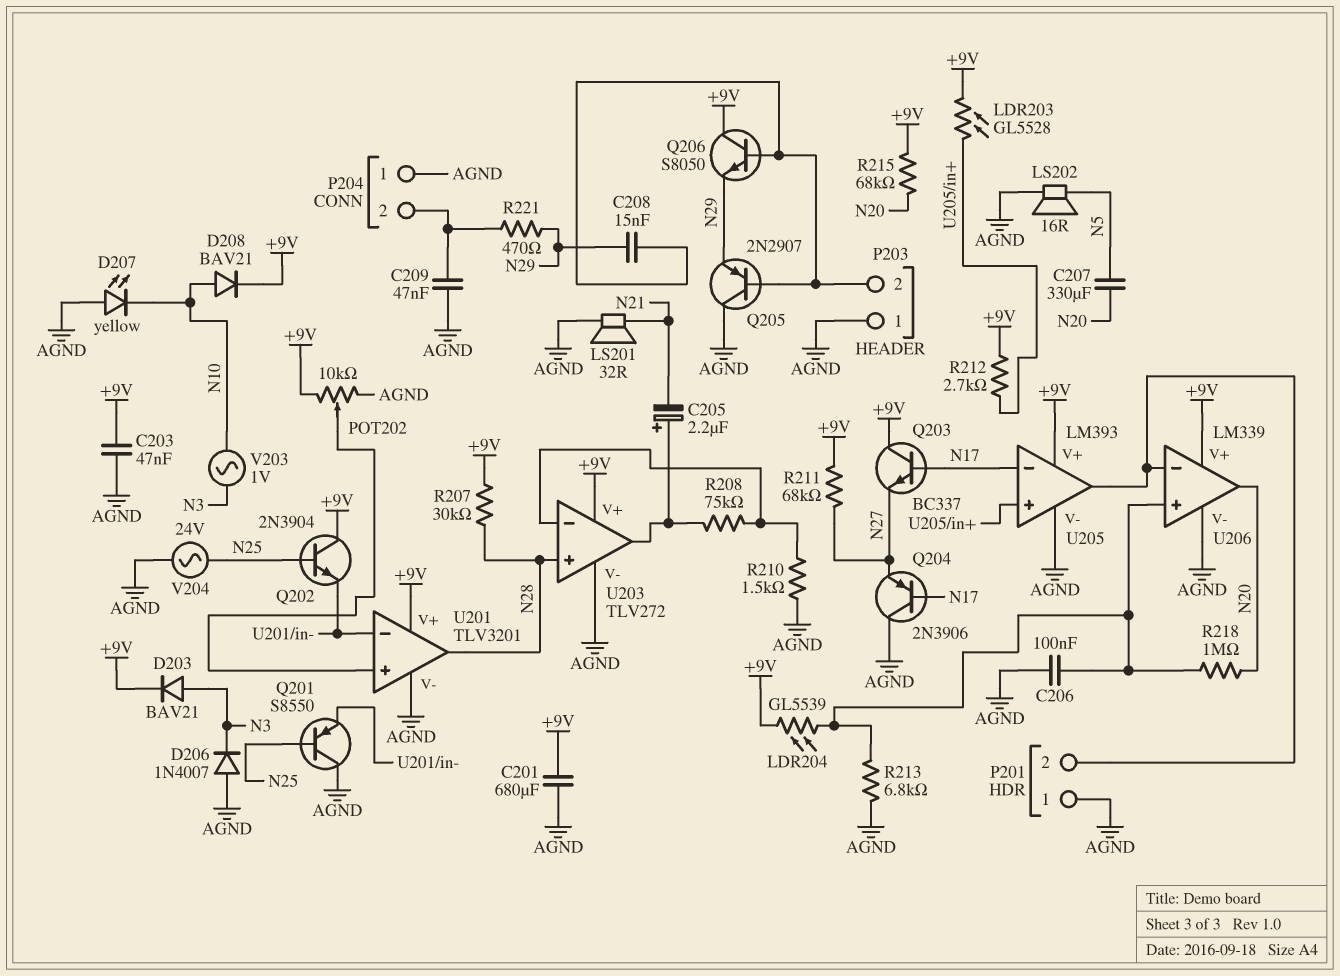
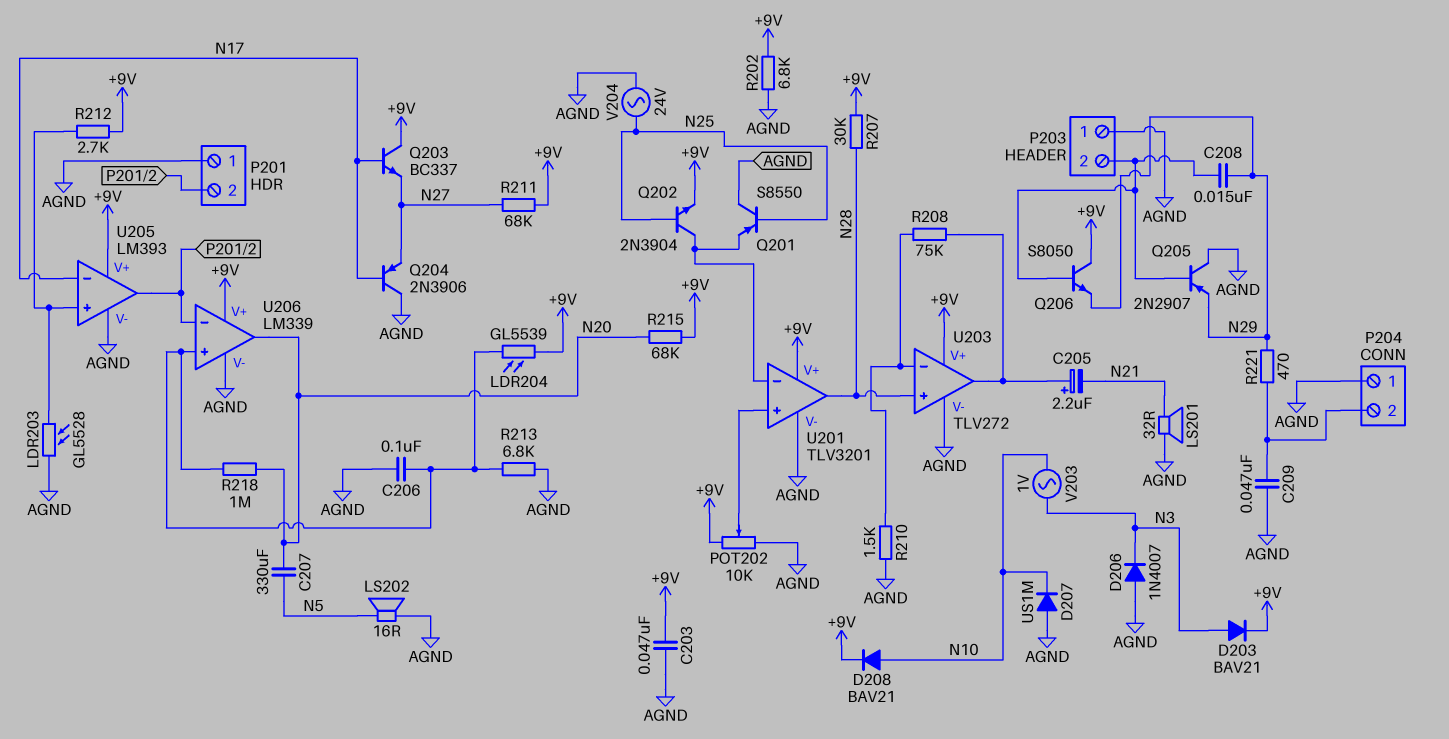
C201: 680uF (+9V, AGND) -> none
D207: LED yellow (A AGND, K N10) -> diode US1M (A AGND, K N10)
LDR203: GL5528 (+9V, U205/in+) -> GL5528 (AGND, U205/in+)
Q202: NPN 2N3904 (B N25, C +9V, E U201/in-) -> NPN 2N3904 (B N25, C U201/in-, E +9V)
R202: none -> 6.8k (+9V, AGND)

